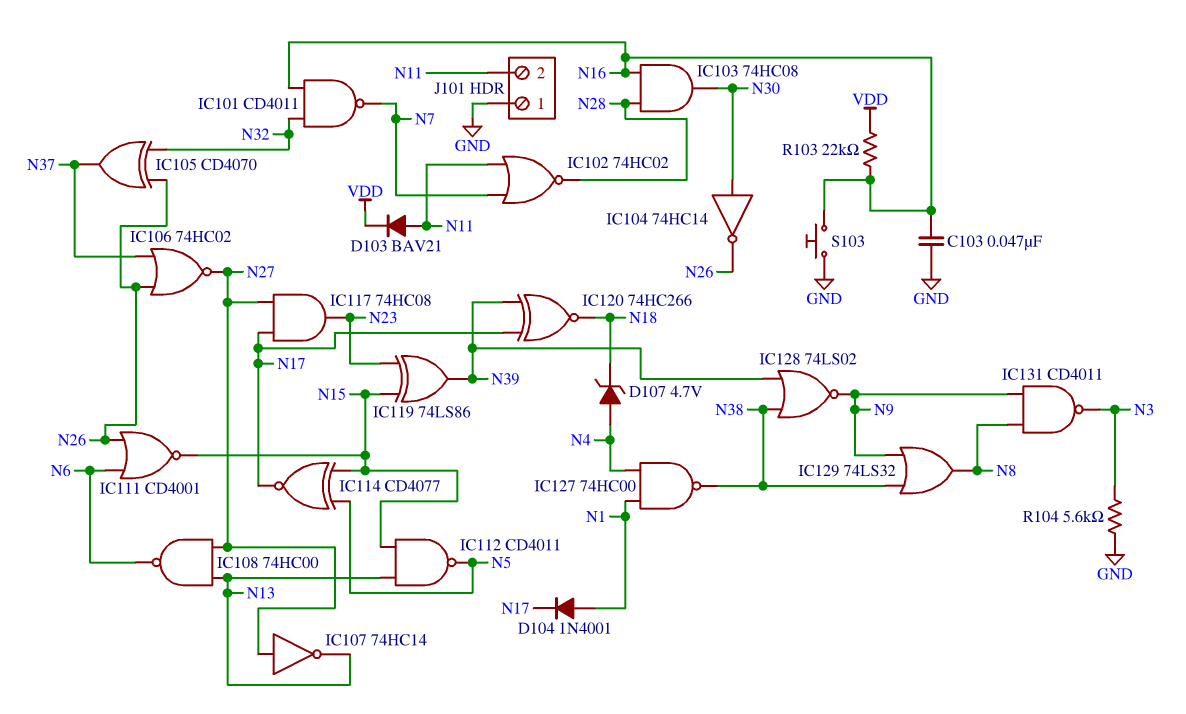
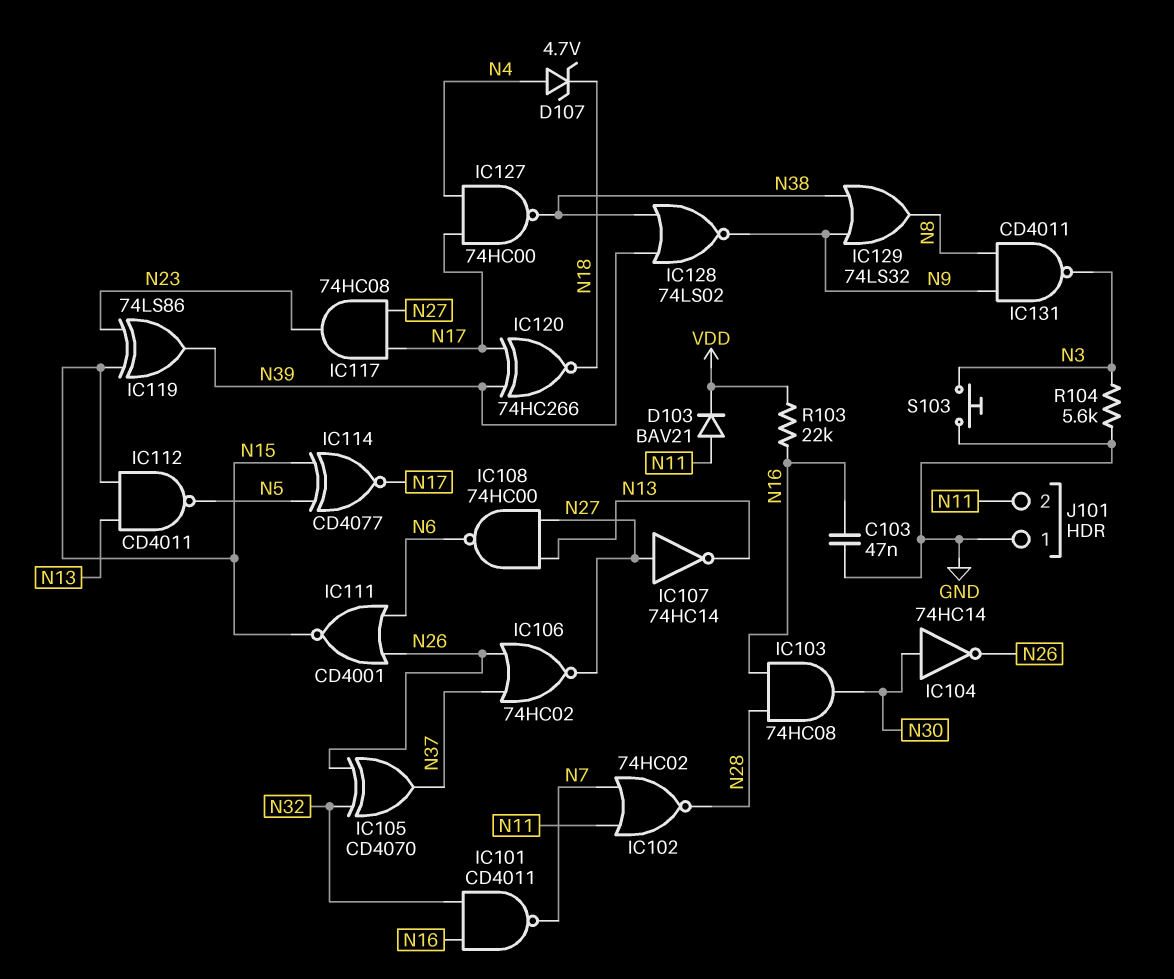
D104: diode 1N4001 (A N1, K N17) -> none
IC127: NAND 74HC00 (in N1, in N4, out N38) -> NAND 74HC00 (in N4, in N17, out N38)
S103: button (GND, N16) -> button (GND, N3)

